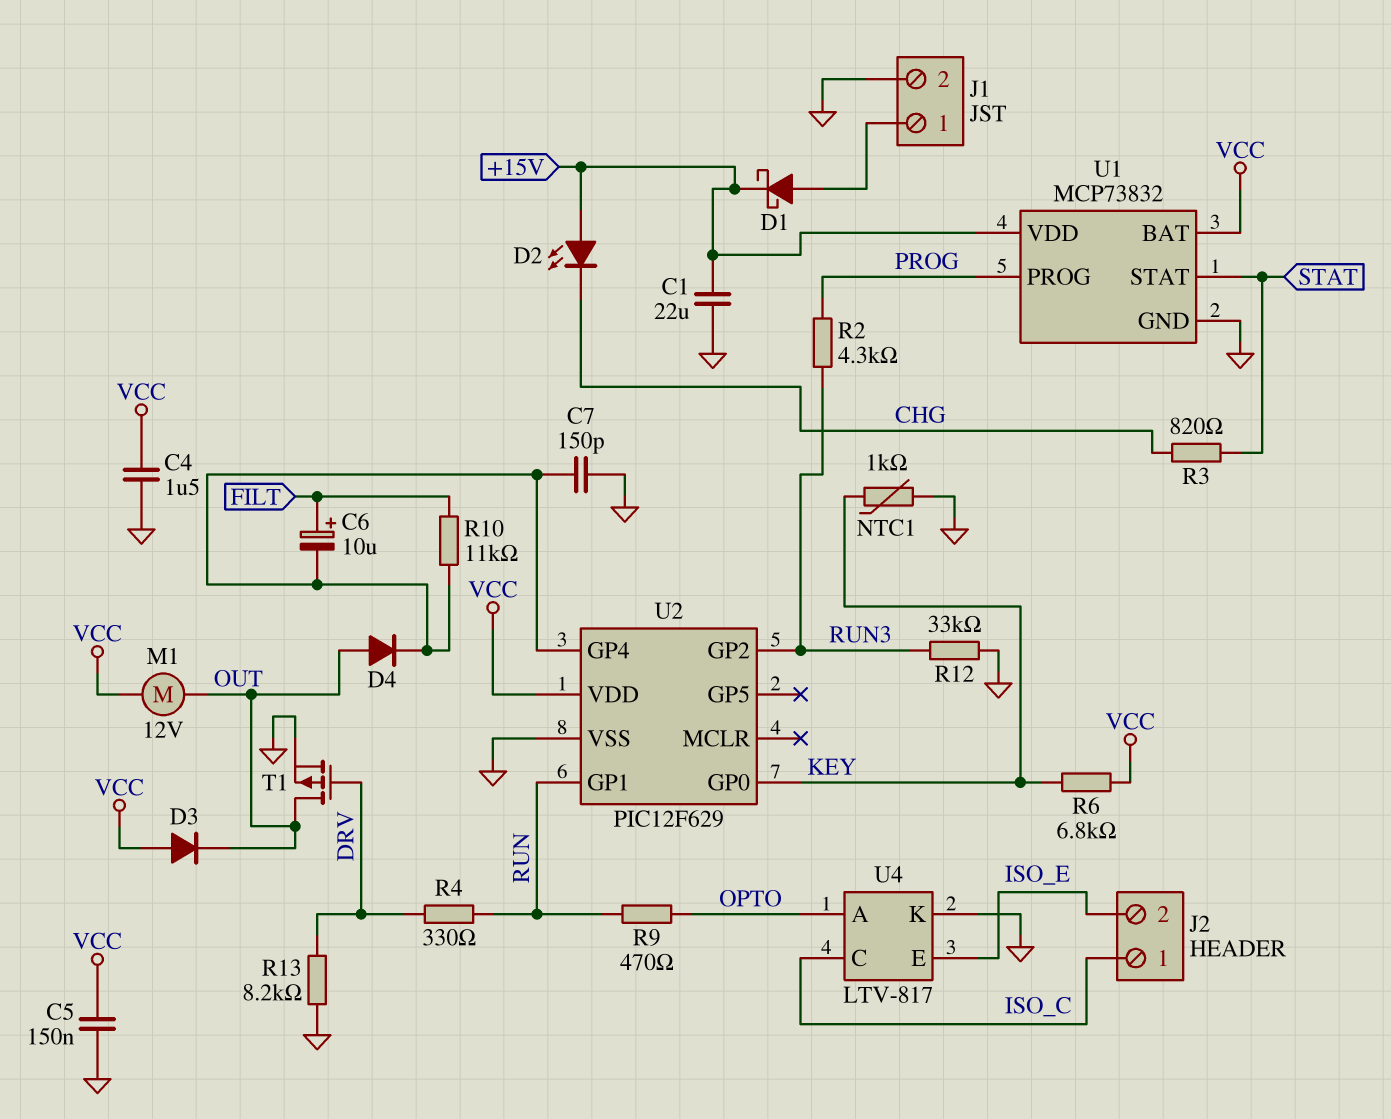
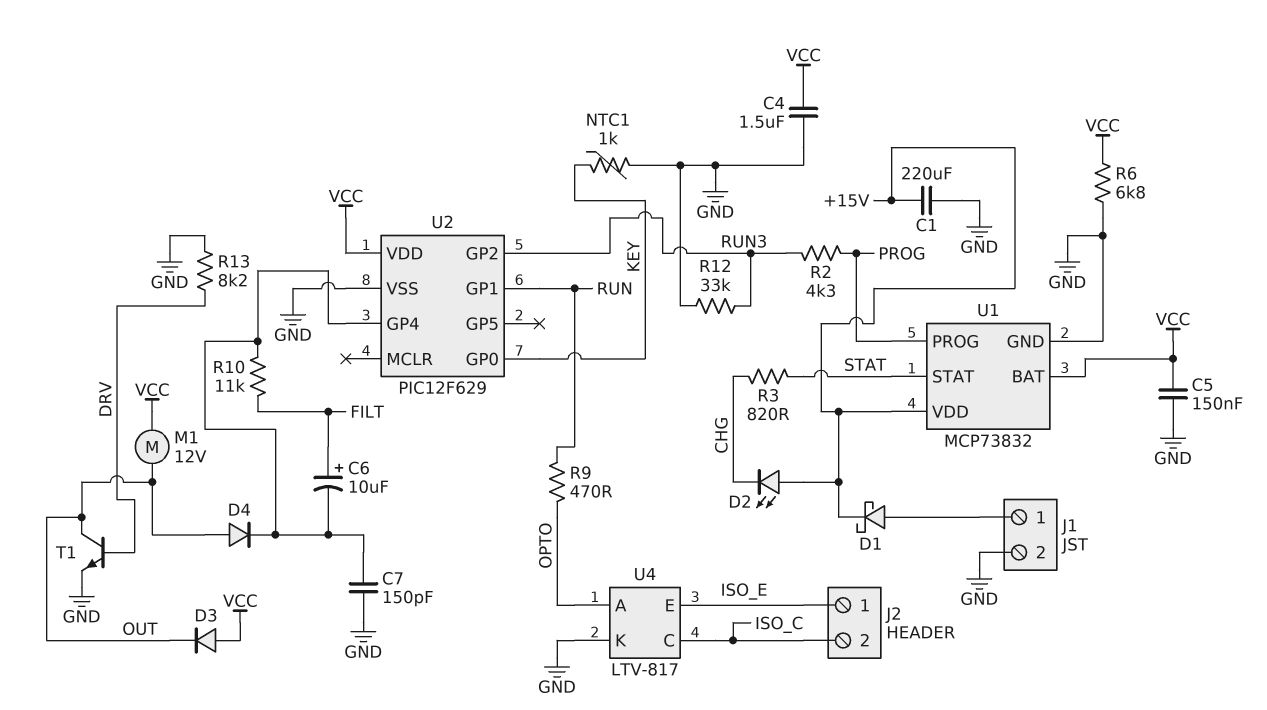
C1: 22uF (+15V, GND) -> 220uF (+15V, GND)
J2 pin 1: ISO_C -> ISO_E
J2 pin 2: ISO_E -> ISO_C
R4: 330 (DRV, RUN) -> none
R6: 6.8k (KEY, VCC) -> 6.8k (GND, VCC)
T1: PMOS (G DRV, D OUT, S GND) -> NPN (B DRV, C OUT, E GND)

